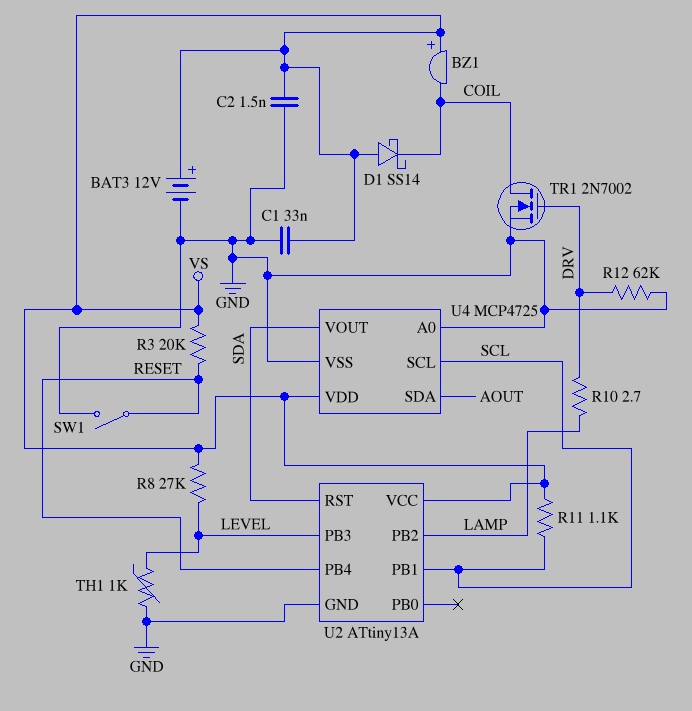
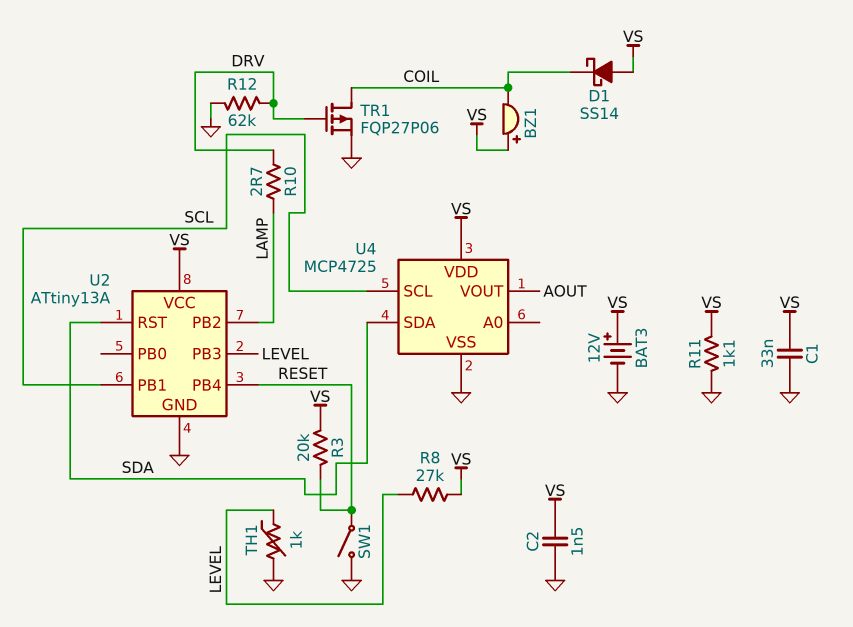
R11: 1.1k (SCL, VS) -> 1.1k (GND, VS)
TR1: NMOS 2N7002 (G DRV, D COIL, S GND) -> PMOS FQP27P06 (G DRV, D COIL, S GND)
U4 pin A0: GND -> none
U4 pin SDA: AOUT -> SDA
U4 pin VOUT: SDA -> AOUT

